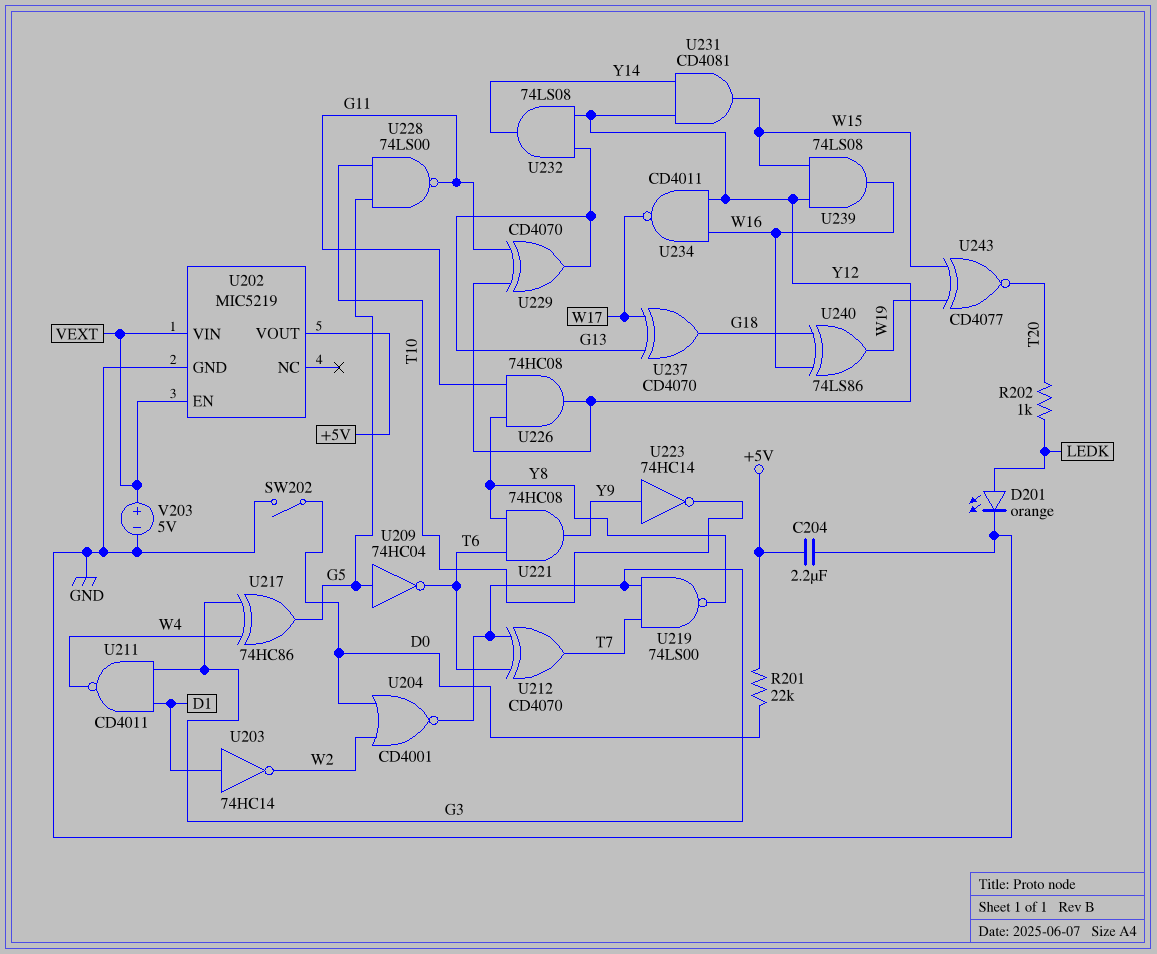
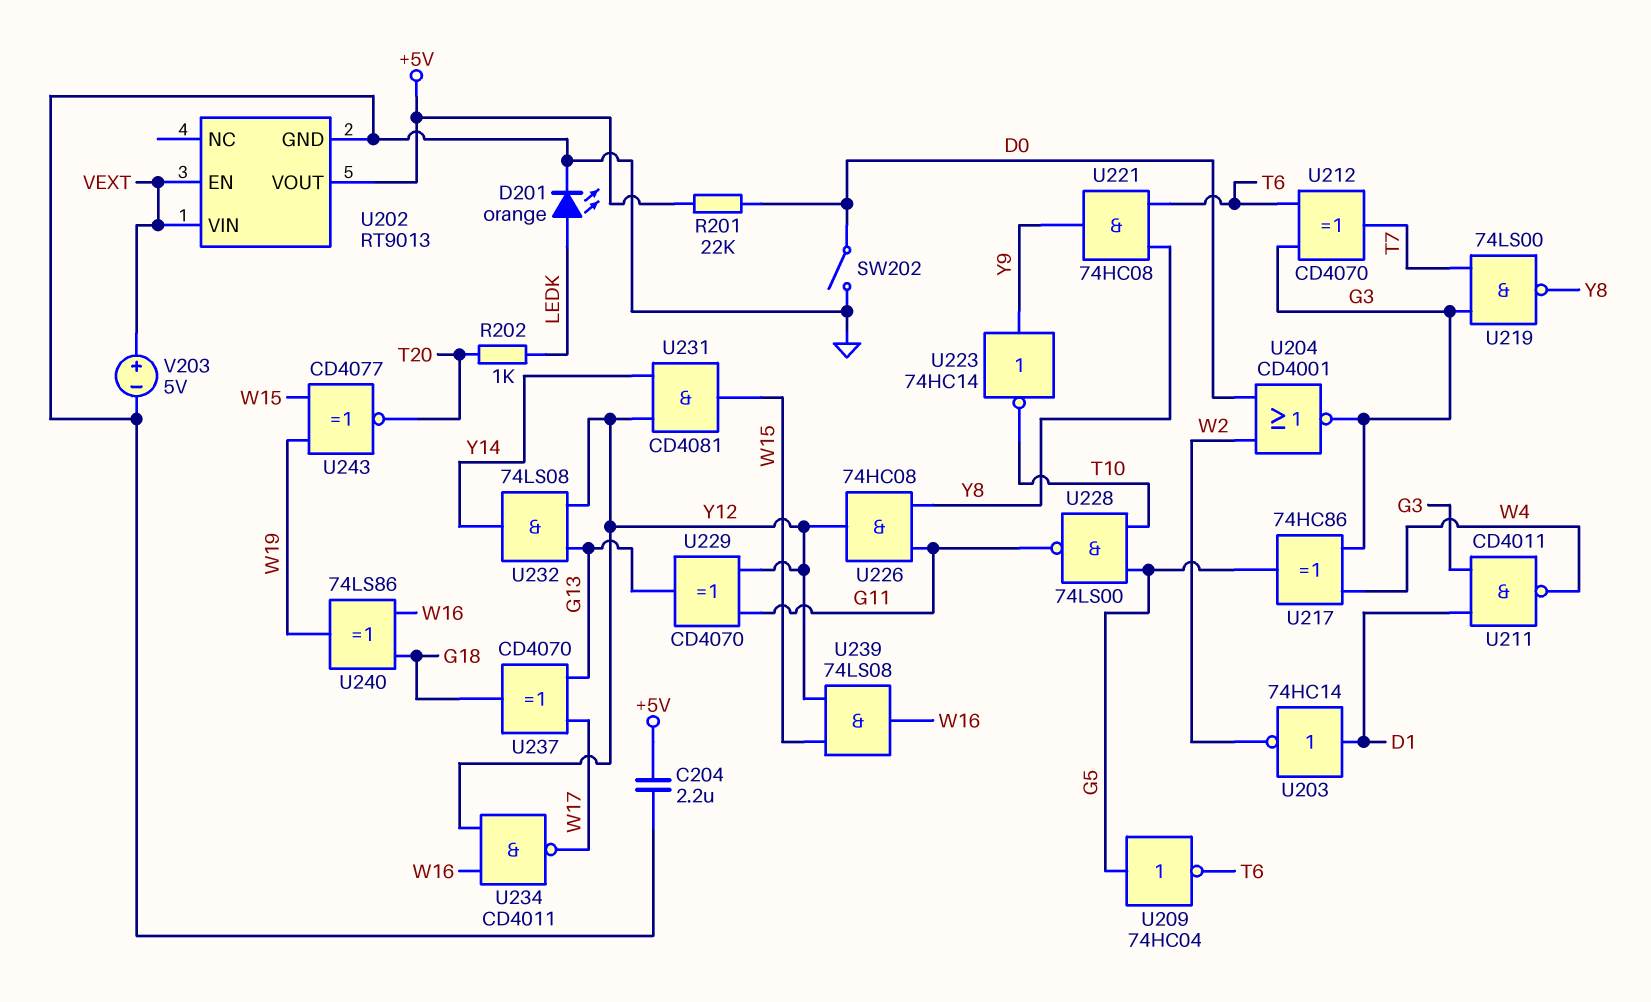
U202: MIC5219 -> RT9013

